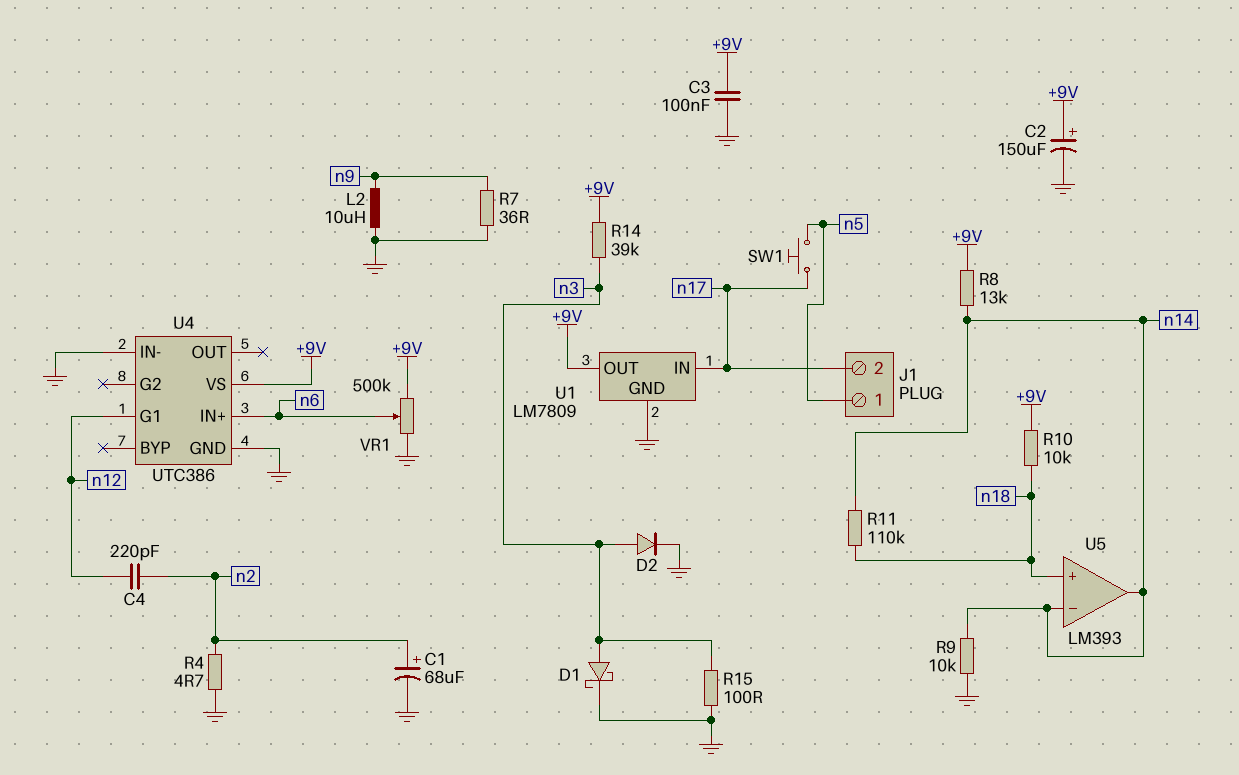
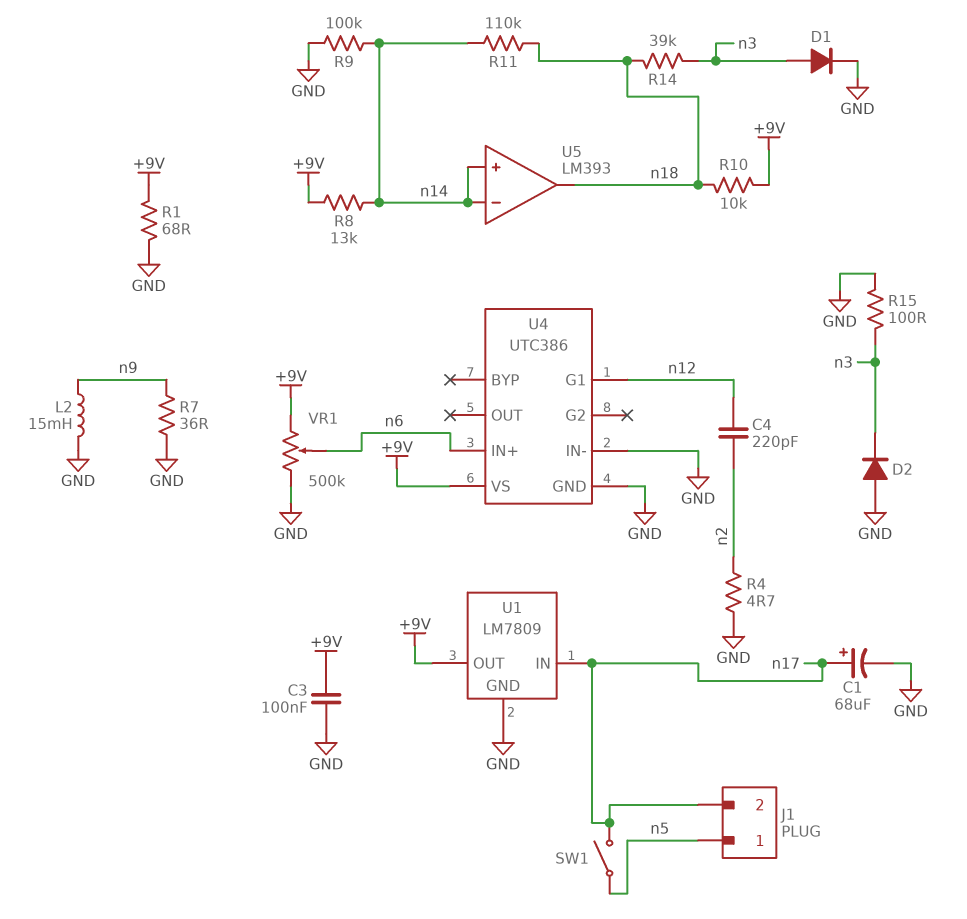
C1: 68uF (plus n2, minus GND) -> 68uF (plus n17, minus GND)
C2: 150uF (plus +9V, minus GND) -> none
D1: schottky (A n3, K GND) -> diode (A n3, K GND)
D2: diode (A n3, K GND) -> diode (A GND, K n3)
L2: 10uH (GND, n9) -> 15mH (GND, n9)
R1: none -> 68 (+9V, GND)
R9: 10k (GND, n14) -> 100k (GND, n14)
R14: 39k (+9V, n3) -> 39k (n3, n18)
SW1: button (n5, n17) -> switch (n5, n17)
U5 pin in+: n18 -> n14
U5 pin out: n14 -> n18

